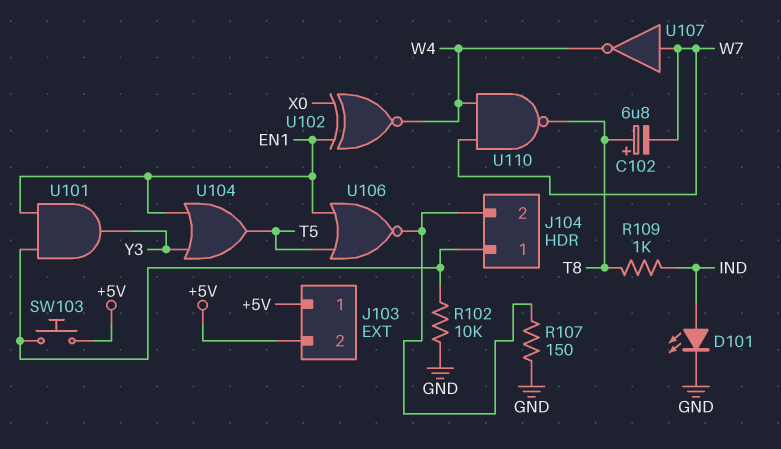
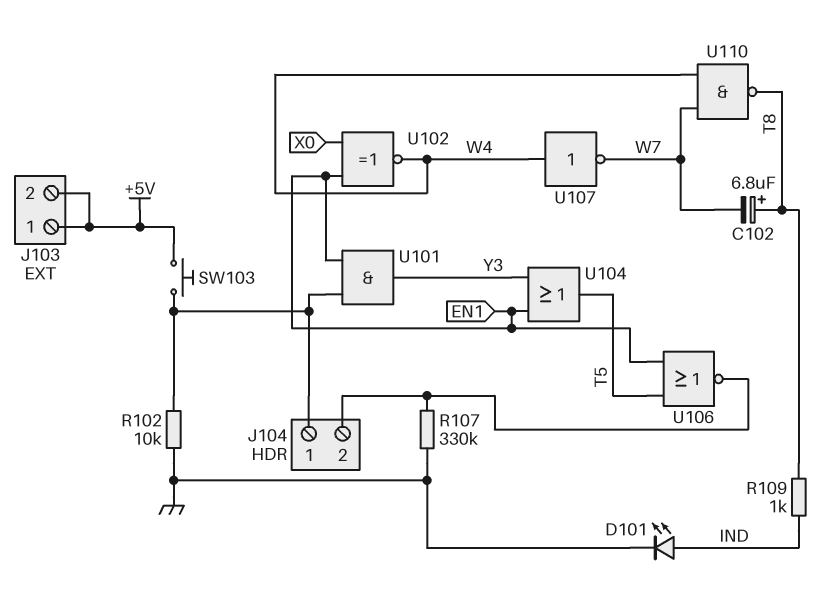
R107: 150 (GND, J104/2) -> 330k (GND, J104/2)
U107: NOT (in W7, out W4) -> NOT (in W4, out W7)

